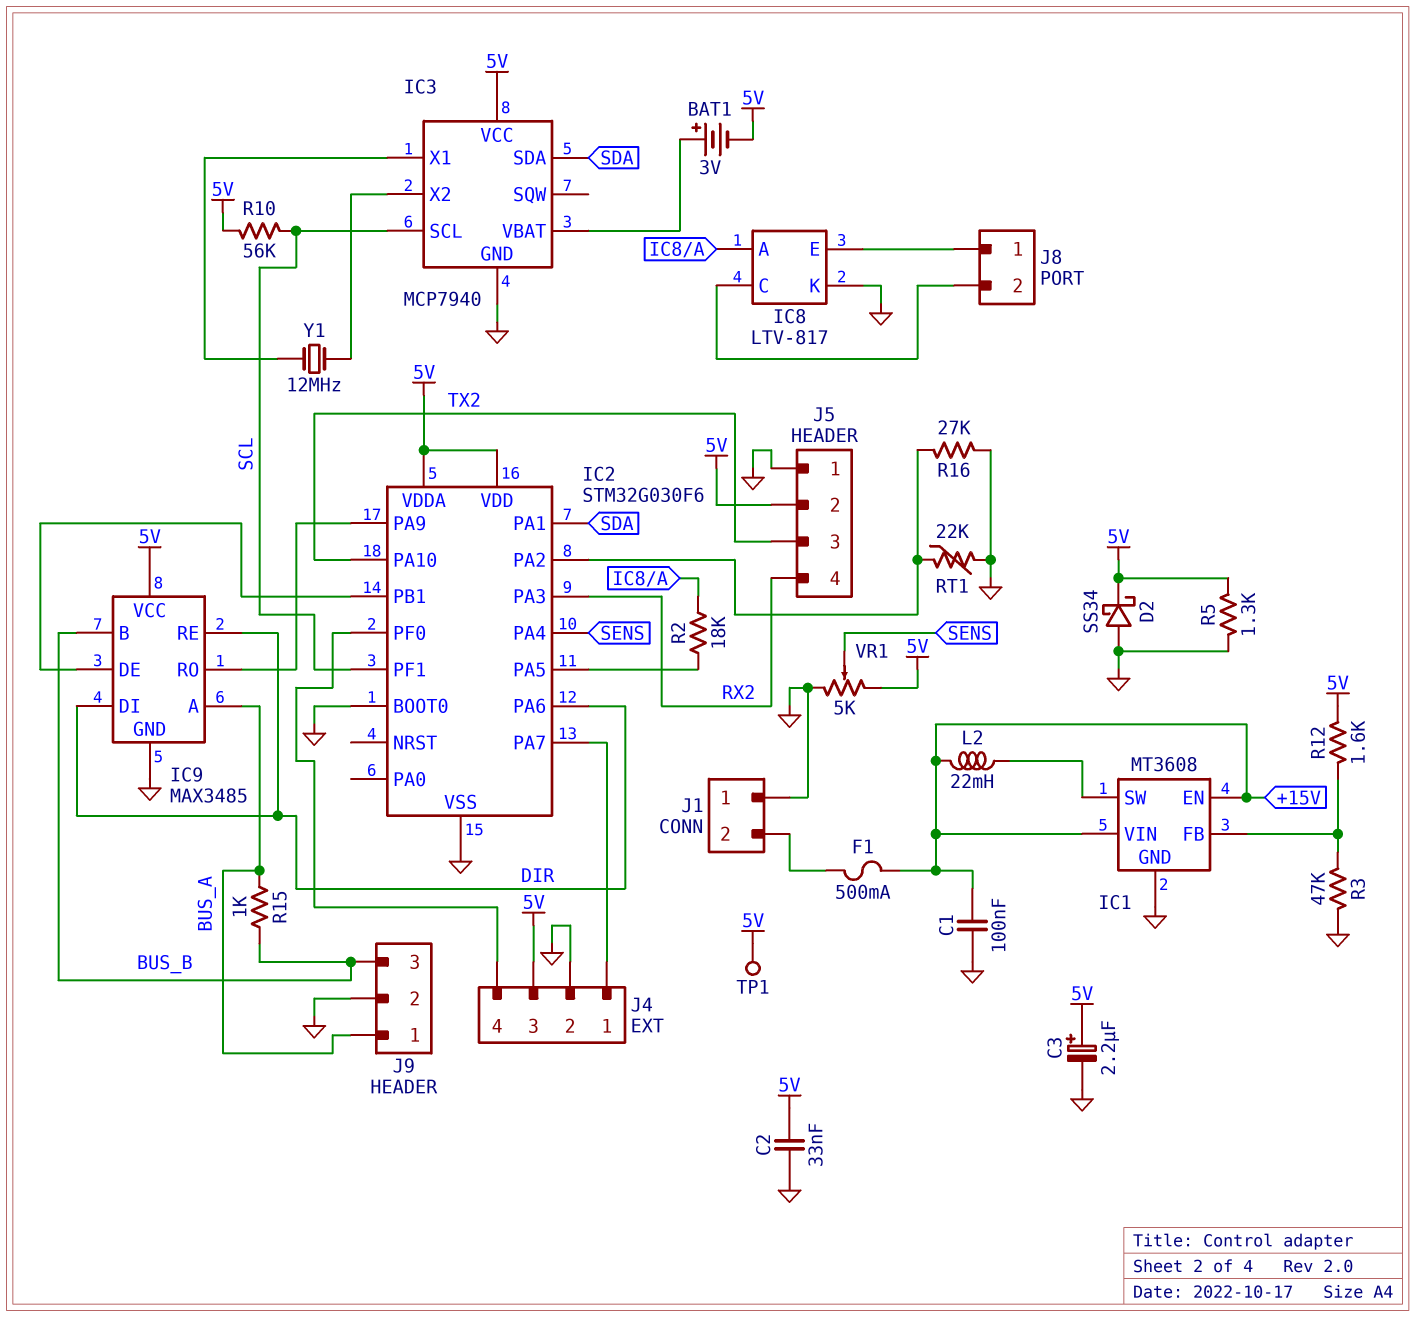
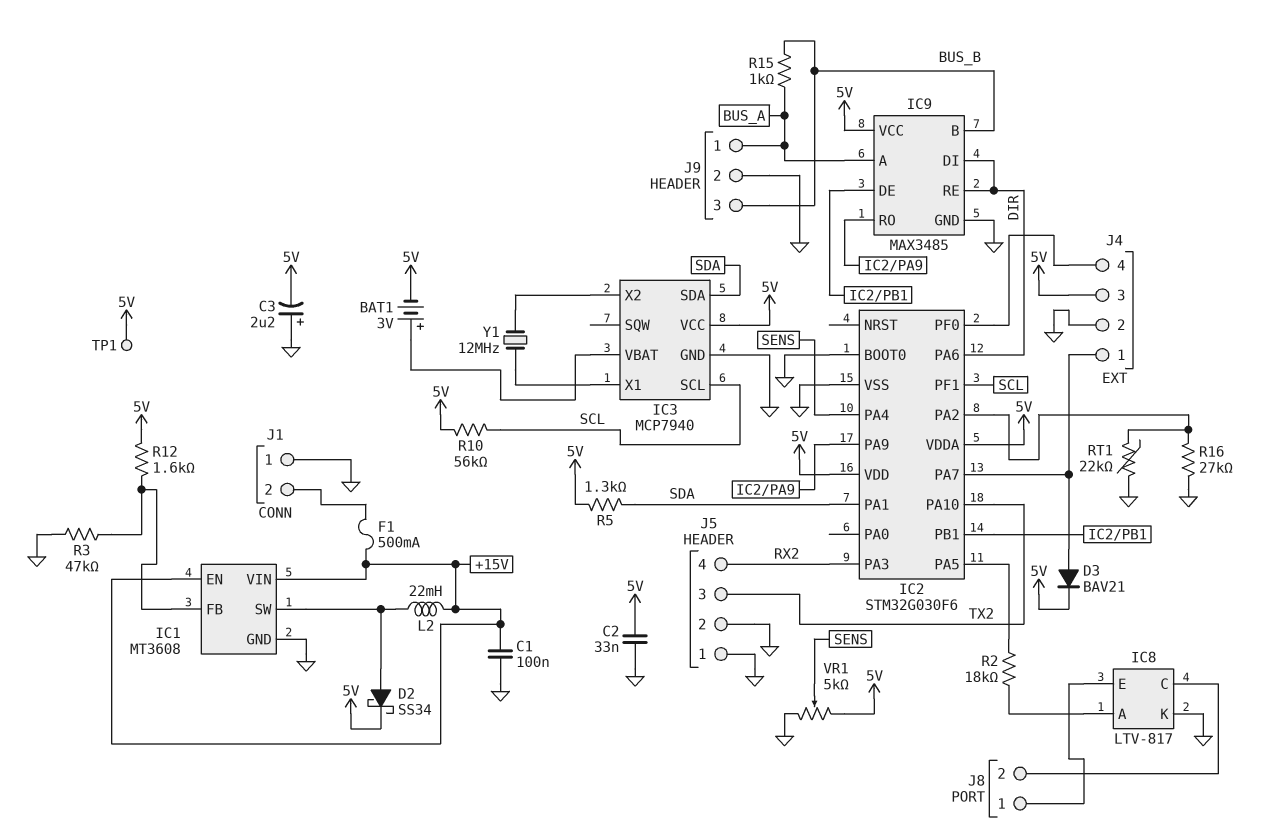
C3: 2.2uF (plus 5V, minus GND) -> 2.2uF (plus GND, minus 5V)
D2: schottky SS34 (A GND, K 5V) -> schottky SS34 (A IC1/SW, K 5V)
D3: none -> diode BAV21 (A IC2/PA7, K 5V)
J5 pin 2: 5V -> GND
R5: 1.3k (5V, GND) -> 1.3k (5V, SDA)

